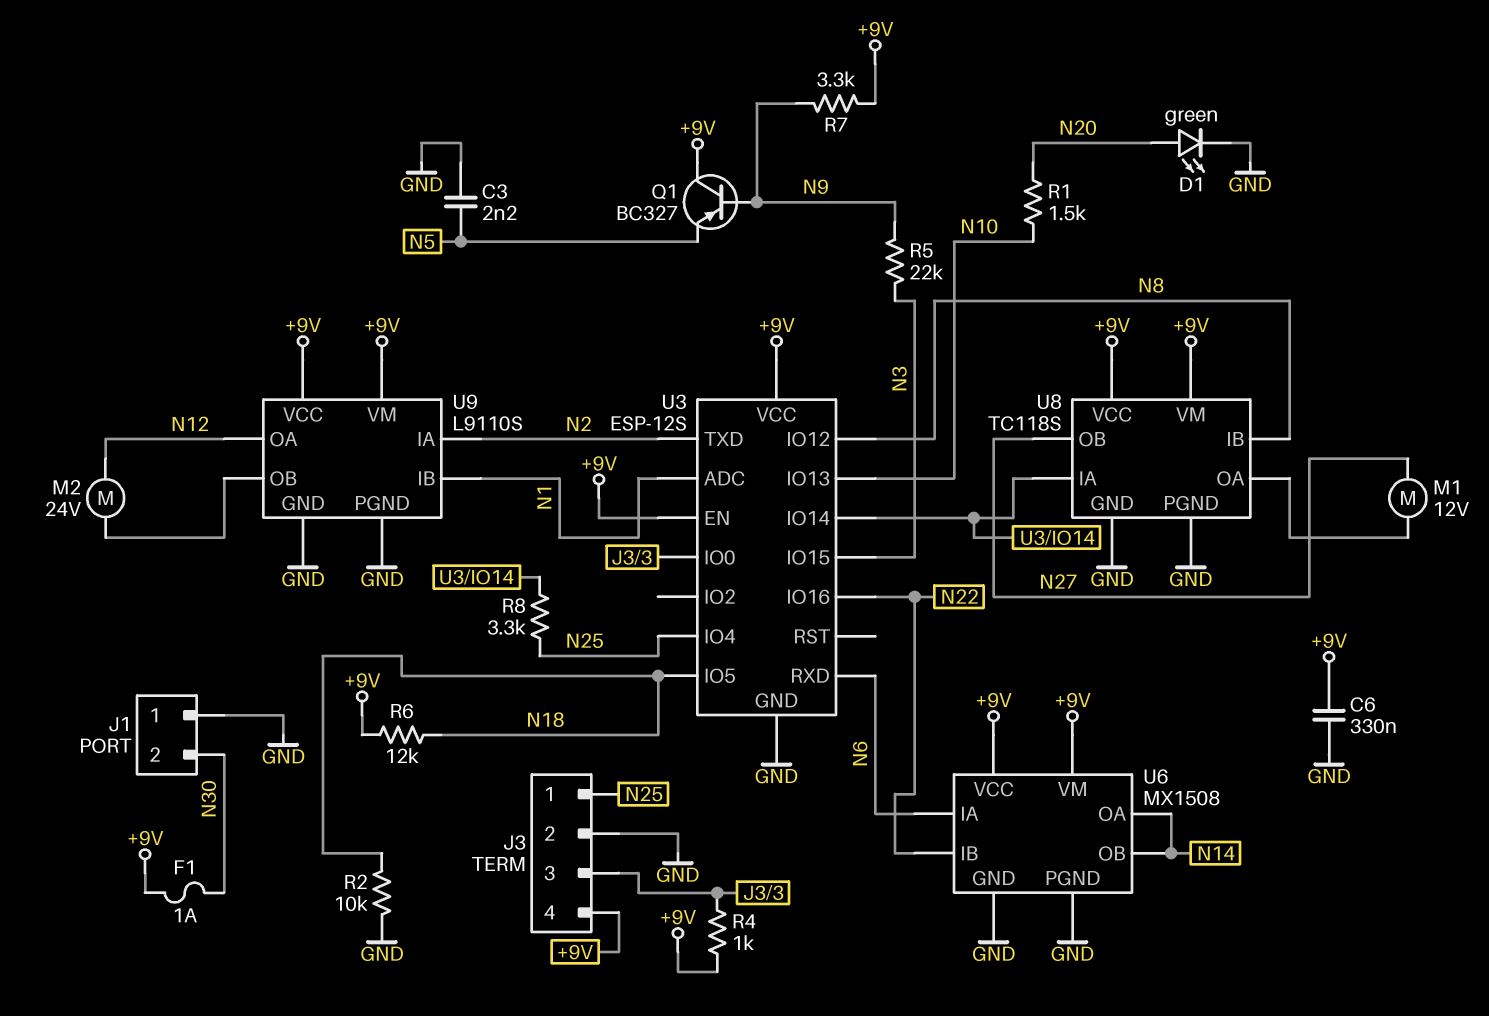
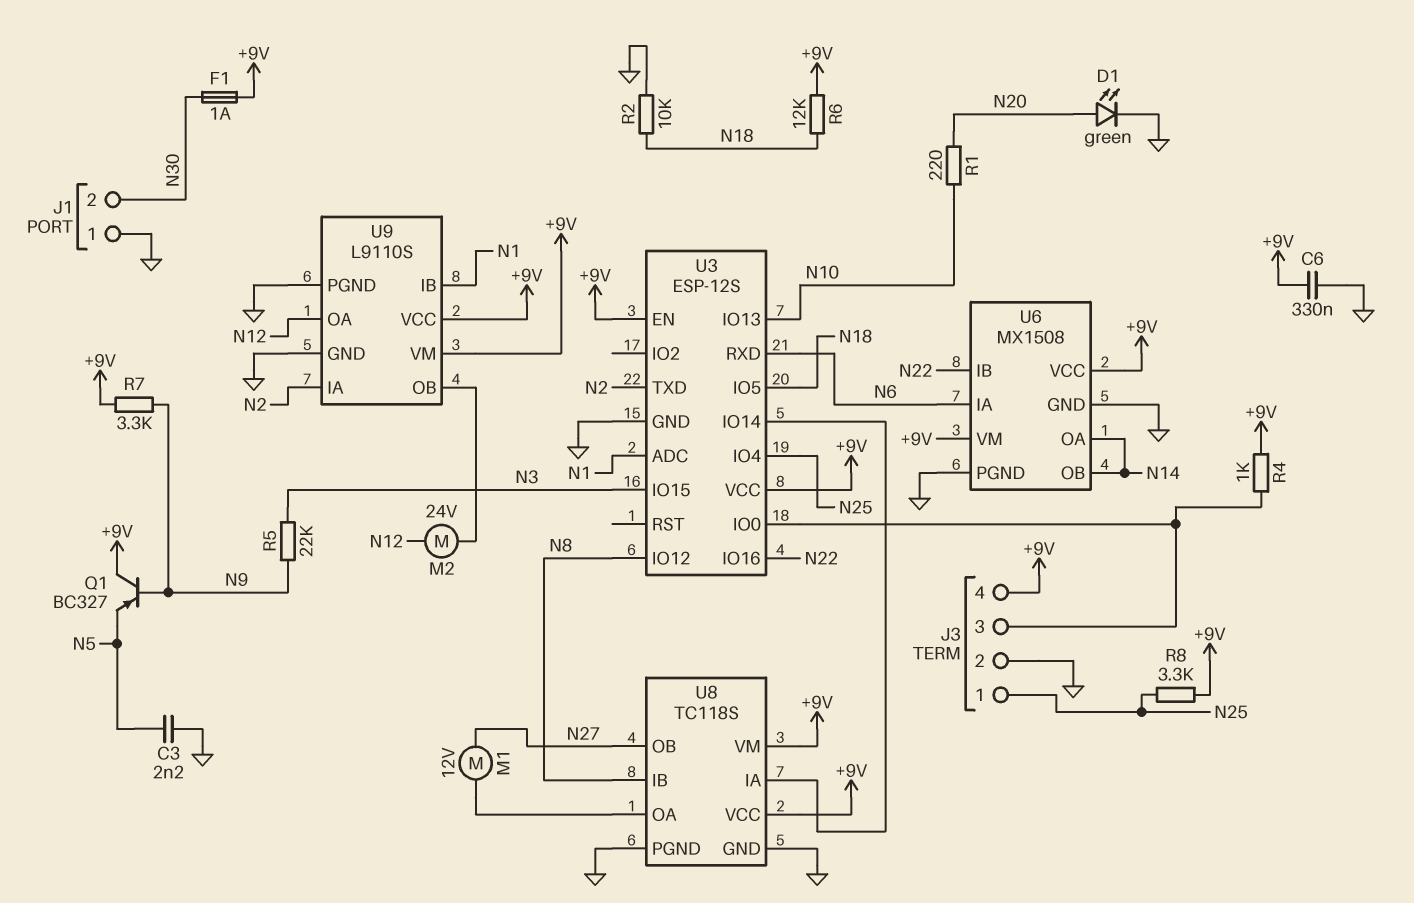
R1: 1.5k (N10, N20) -> 220 (N10, N20)
R8: 3.3k (N25, U3/IO14) -> 3.3k (+9V, N25)

